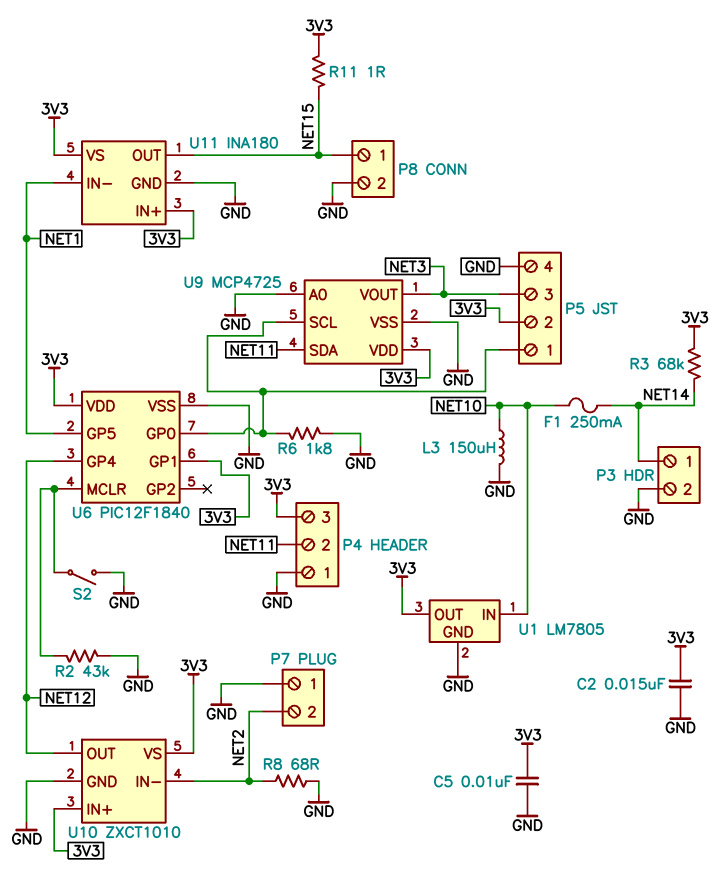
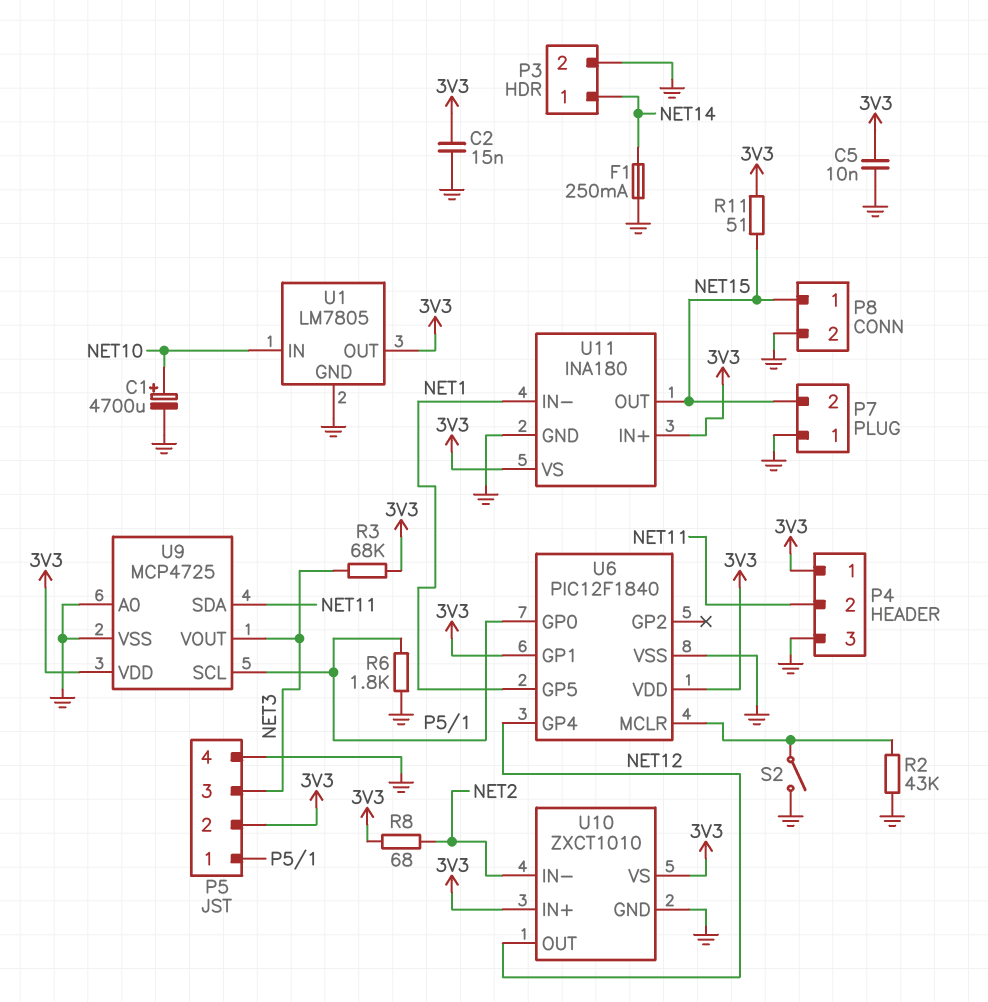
C1: none -> 4700uF (plus NET10, minus GND)
F1: 250mA (NET10, NET14) -> 250mA (GND, NET14)
L3: 150uH (GND, NET10) -> none
P4 pin 1: GND -> 3V3
P4 pin 3: 3V3 -> GND
P7 pin 2: NET2 -> NET15
R3: 68k (3V3, NET14) -> 68k (3V3, NET3)
R8: 68 (GND, NET2) -> 68 (3V3, NET2)
R11: 1 (3V3, NET15) -> 51 (3V3, NET15)

